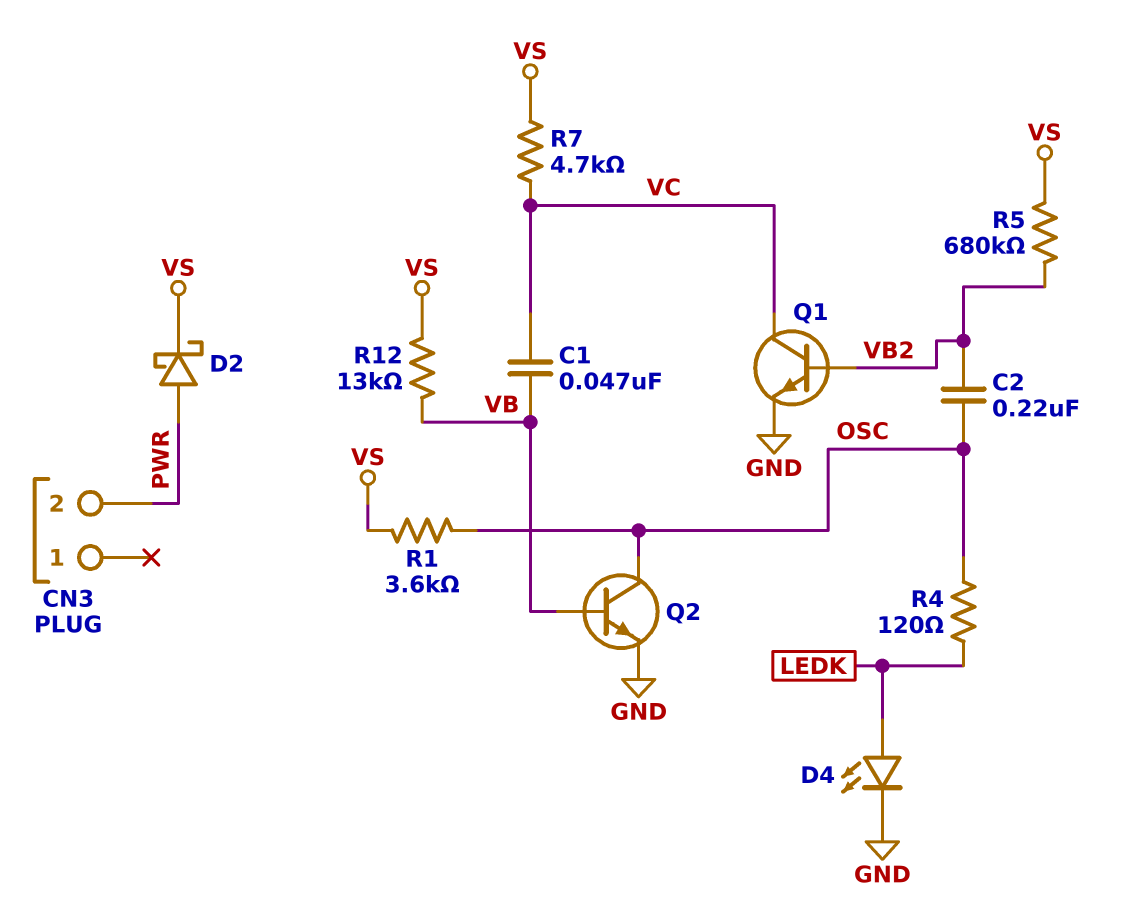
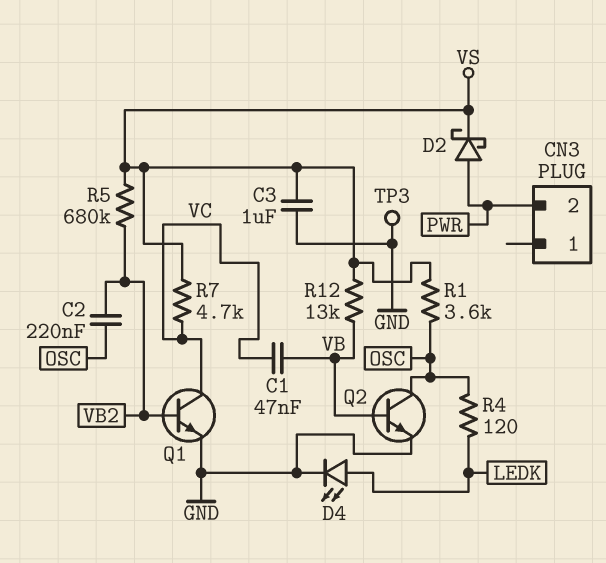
C3: none -> 1uF (GND, VS)
TP3: none -> test point (GND)

